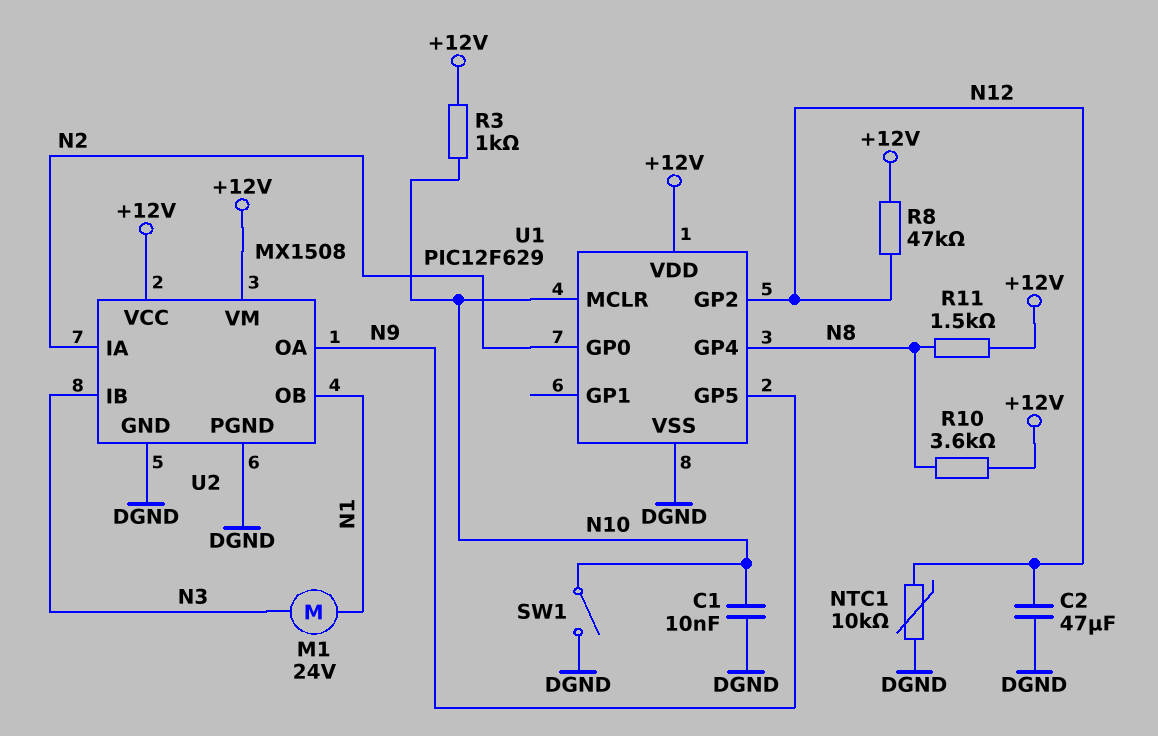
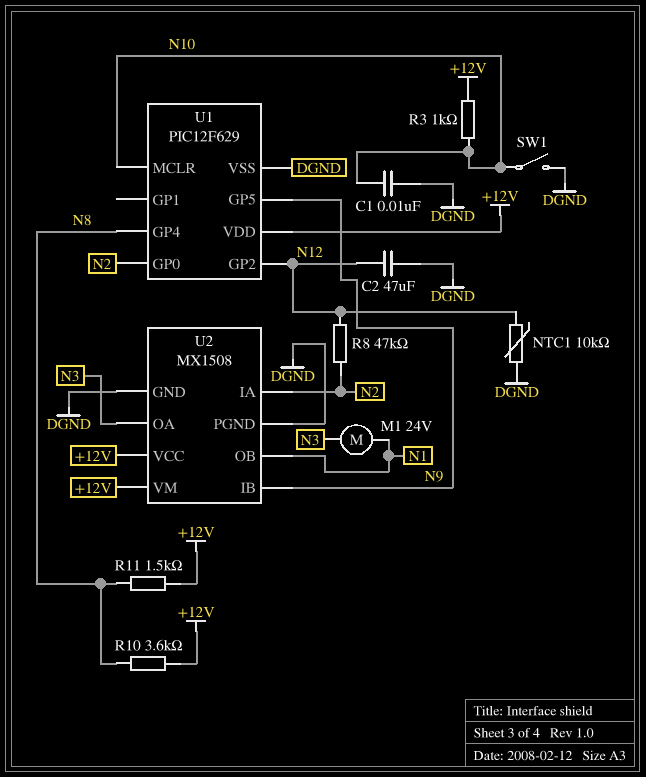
R8: 47k (+12V, N12) -> 47k (N2, N12)
U2 pin IB: N3 -> N9
U2 pin OA: N9 -> N3

